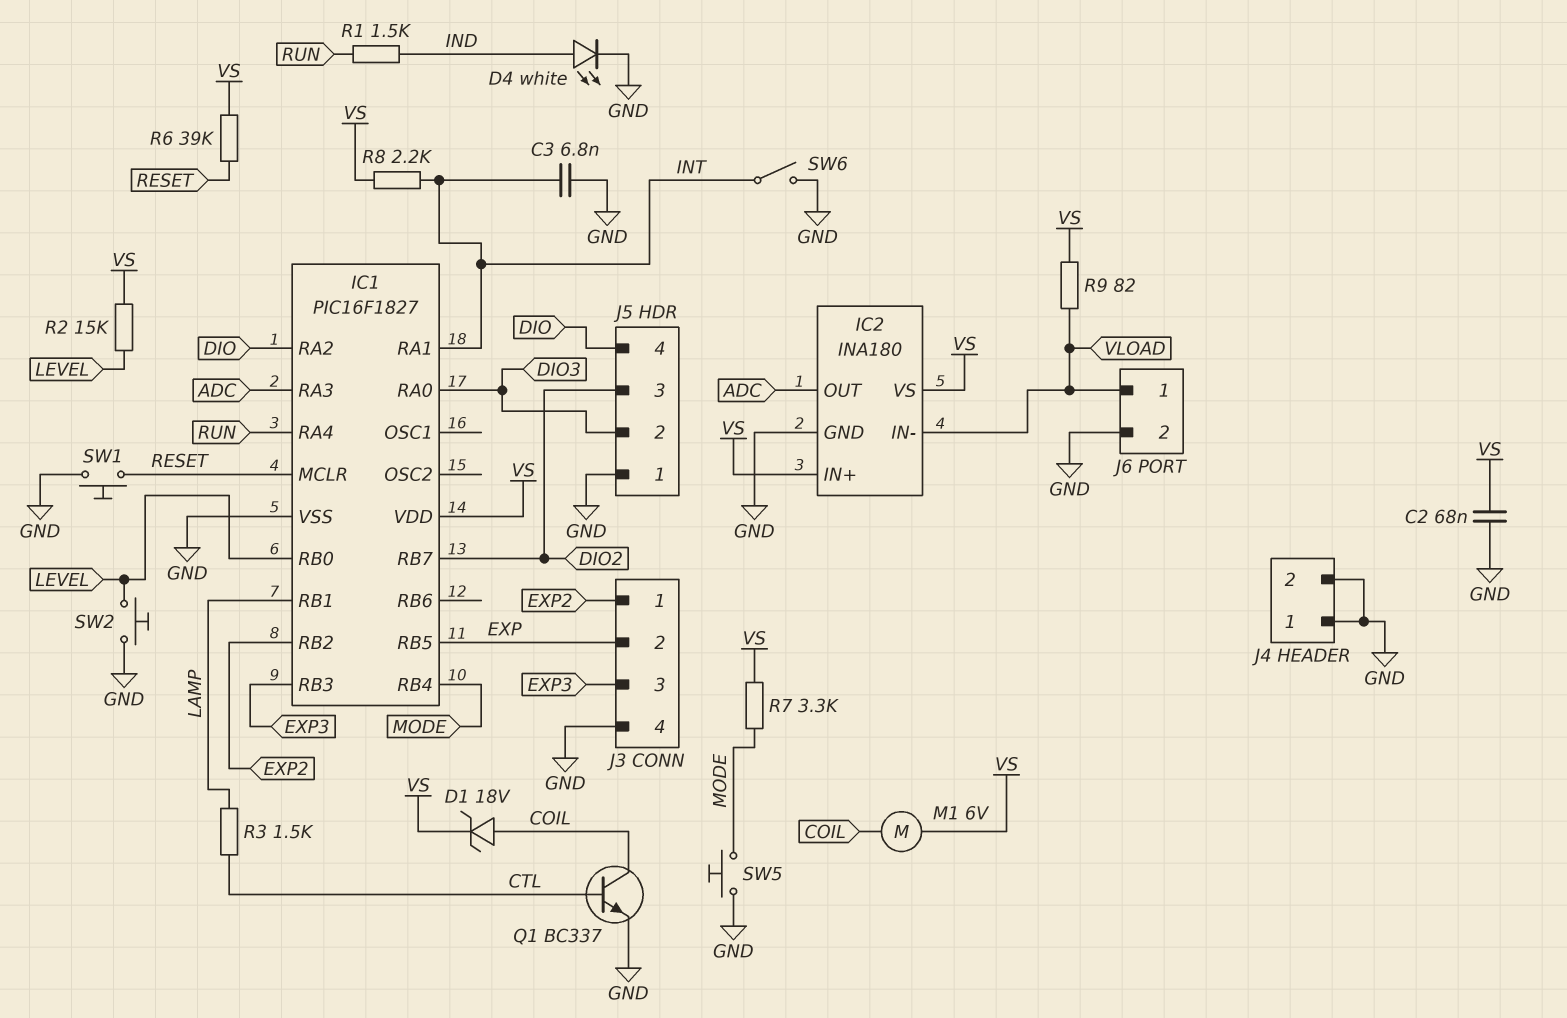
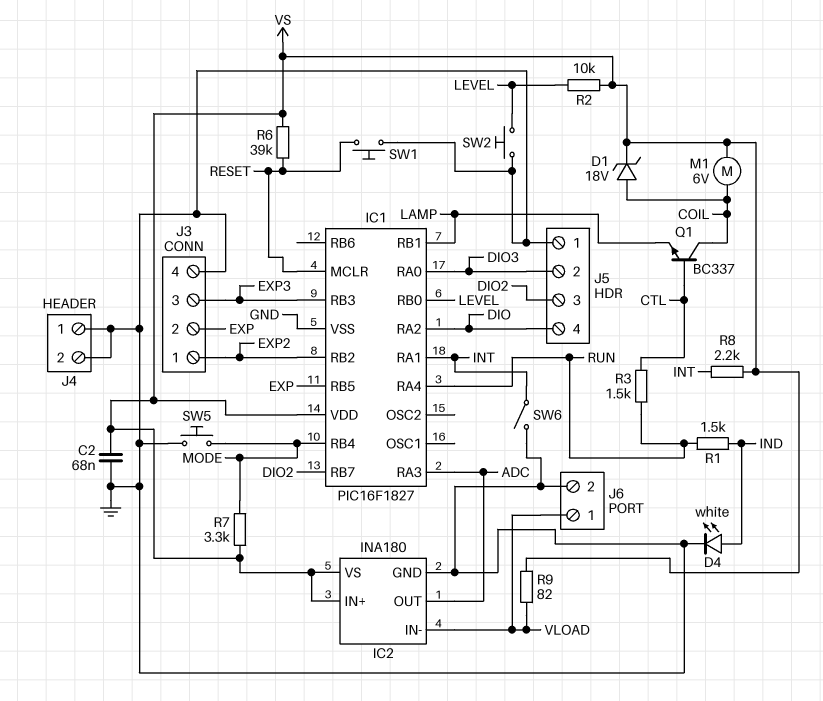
C3: 6.8nF (GND, INT) -> none
Q1: NPN BC337 (B CTL, C COIL, E GND) -> NPN BC337 (B CTL, C COIL, E LAMP)
R2: 15k (LEVEL, VS) -> 10k (LEVEL, VS)
R3: 1.5k (CTL, LAMP) -> 1.5k (CTL, RUN)

